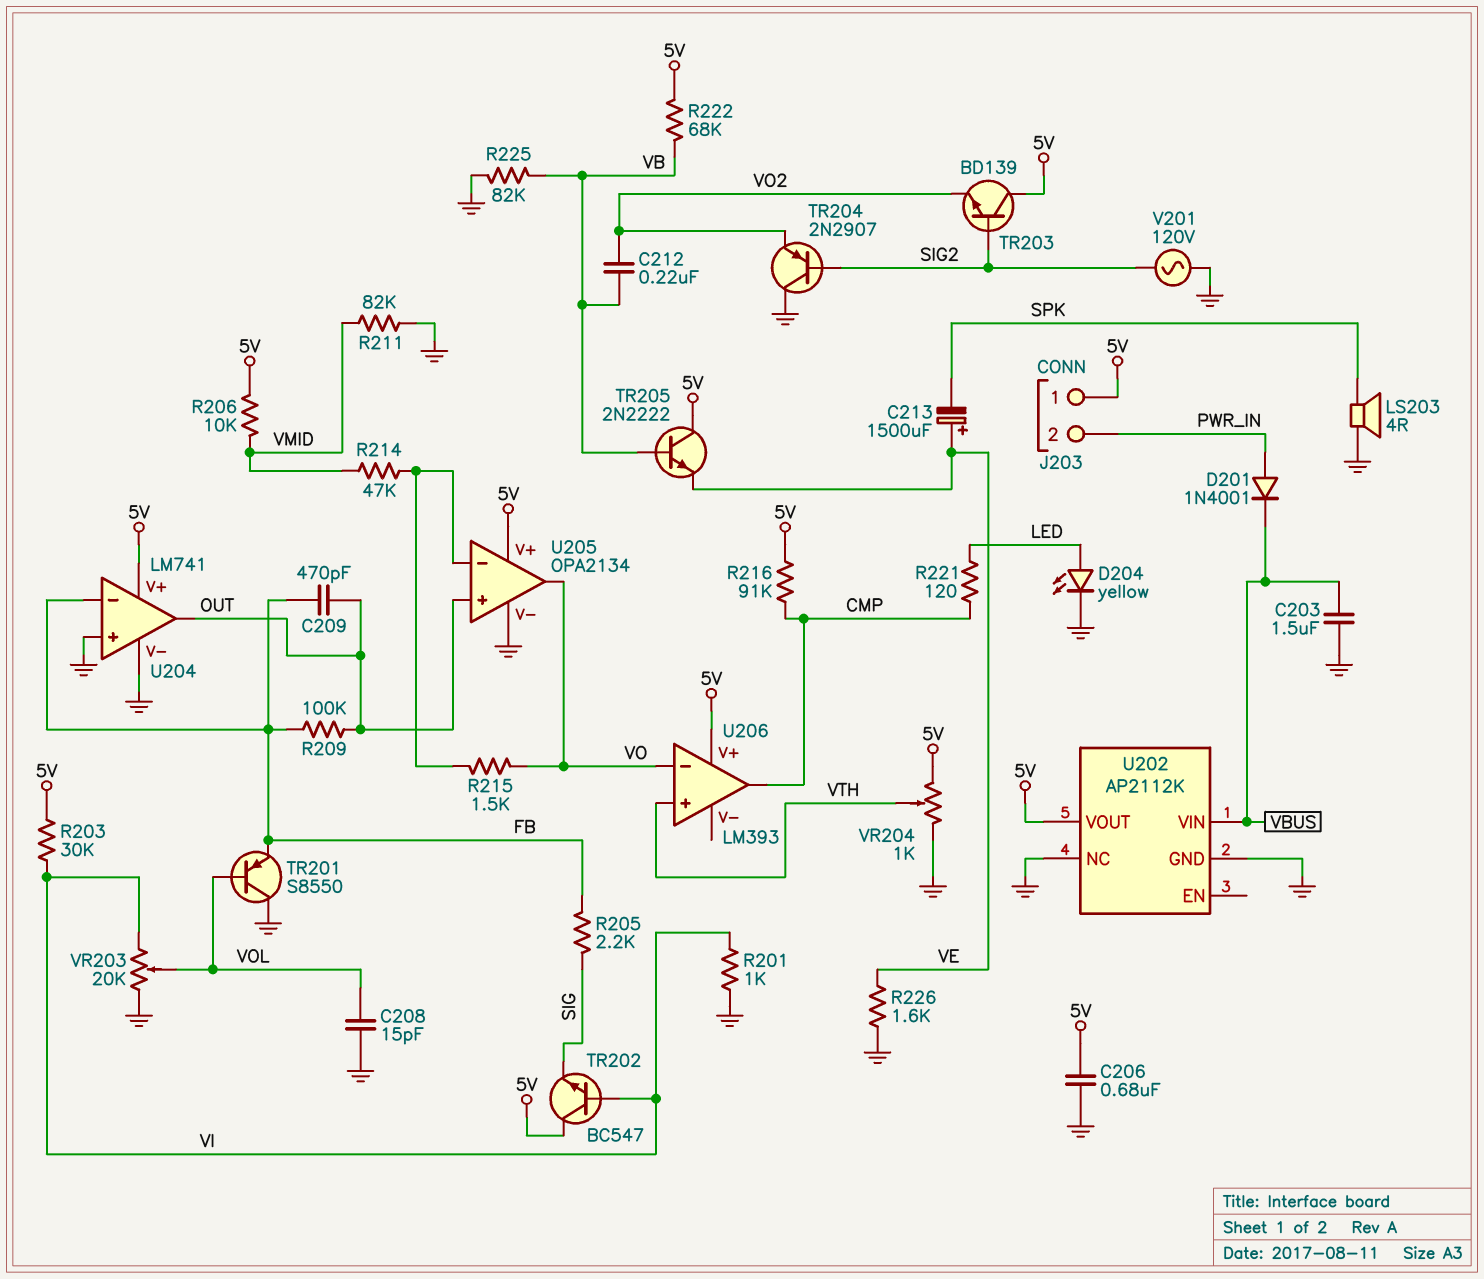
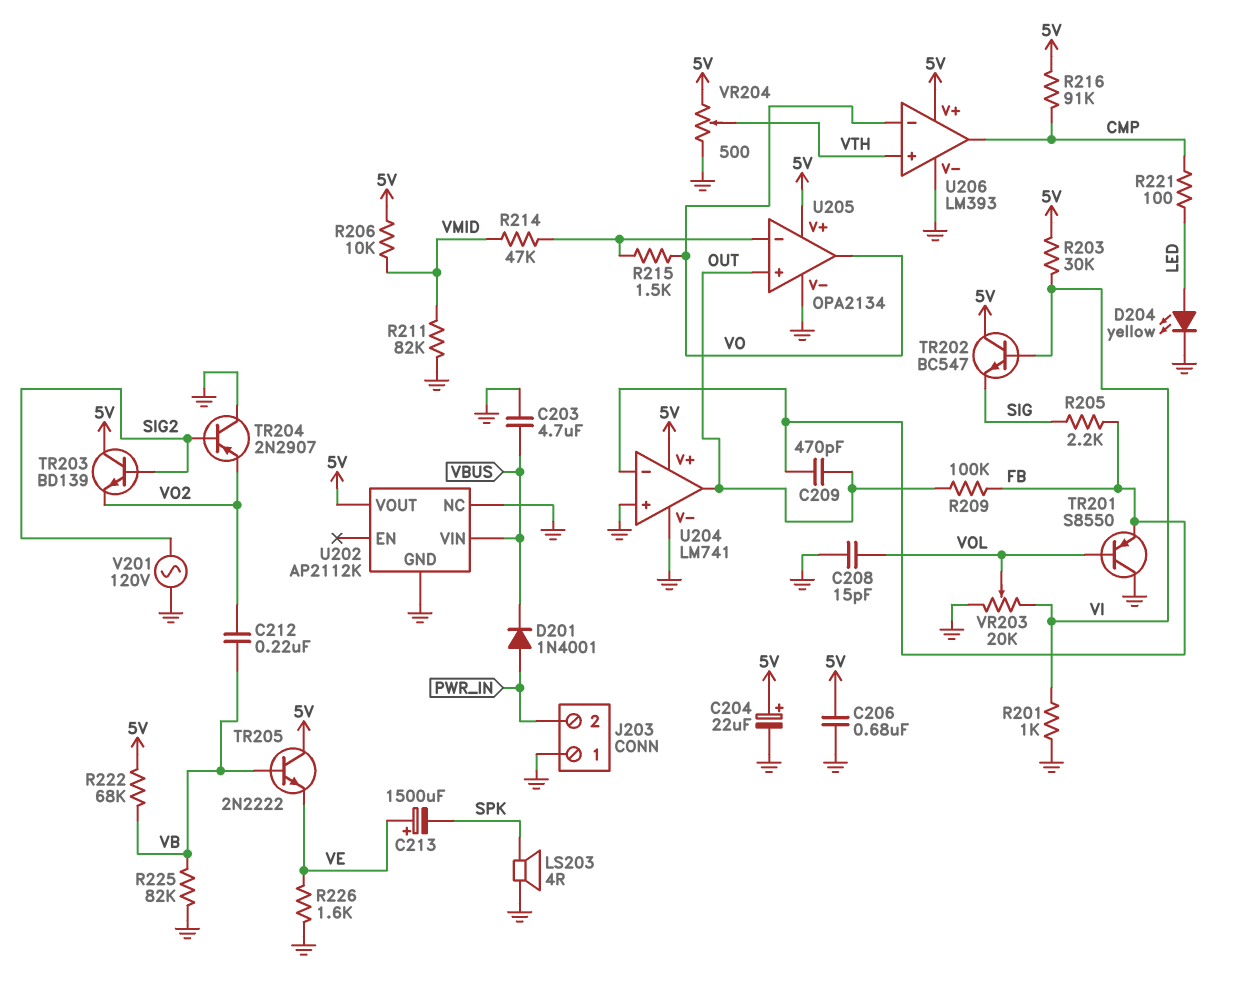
C203: 1.5uF (GND, VBUS) -> 4.7uF (GND, VBUS)
C204: none -> 22uF (plus 5V, minus GND)
J203 pin 1: 5V -> GND
R221: 120 (CMP, LED) -> 100 (CMP, LED)
U206 pin V-: none -> GND
VR204: 1k (5V, GND, wiper VTH) -> 500 (5V, GND, wiper VTH)

